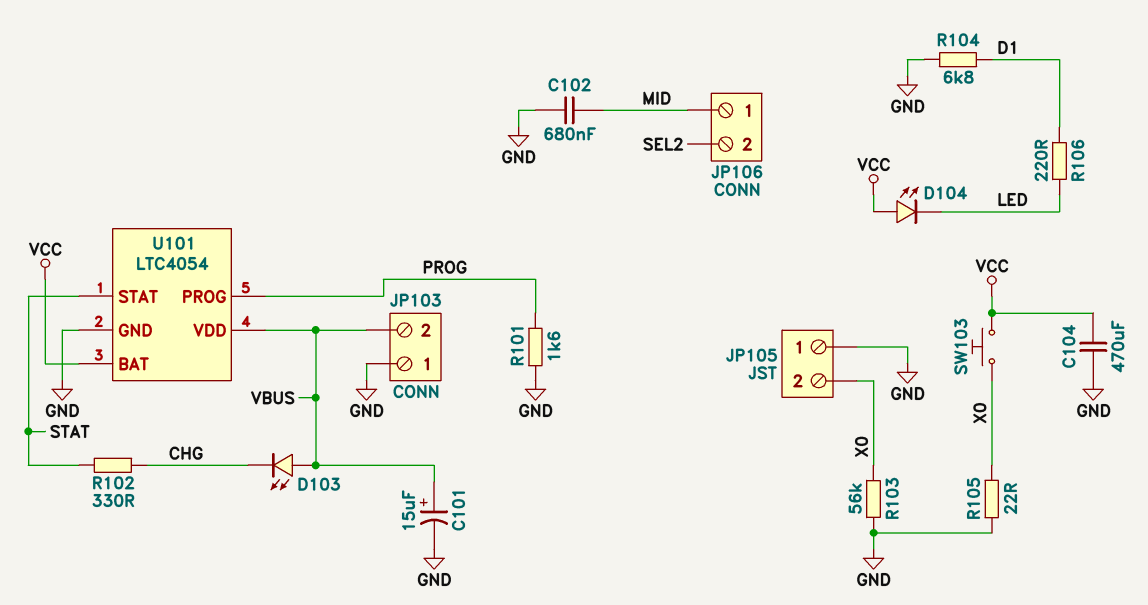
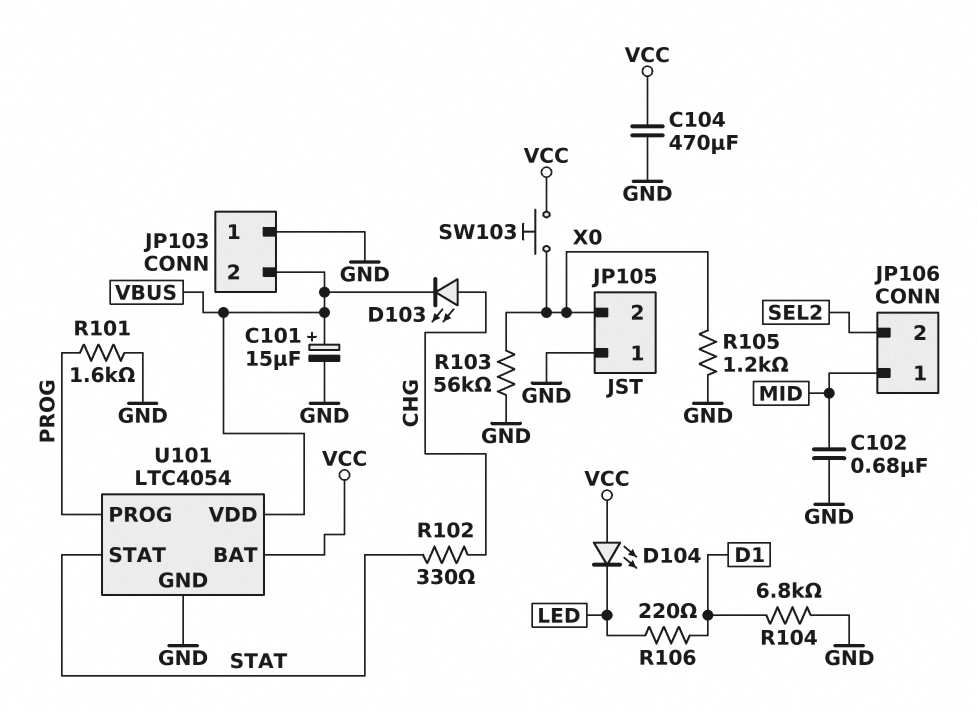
D103: LED (A VBUS, K CHG) -> LED (A CHG, K VBUS)
R105: 22 (GND, X0) -> 1.2k (GND, X0)

